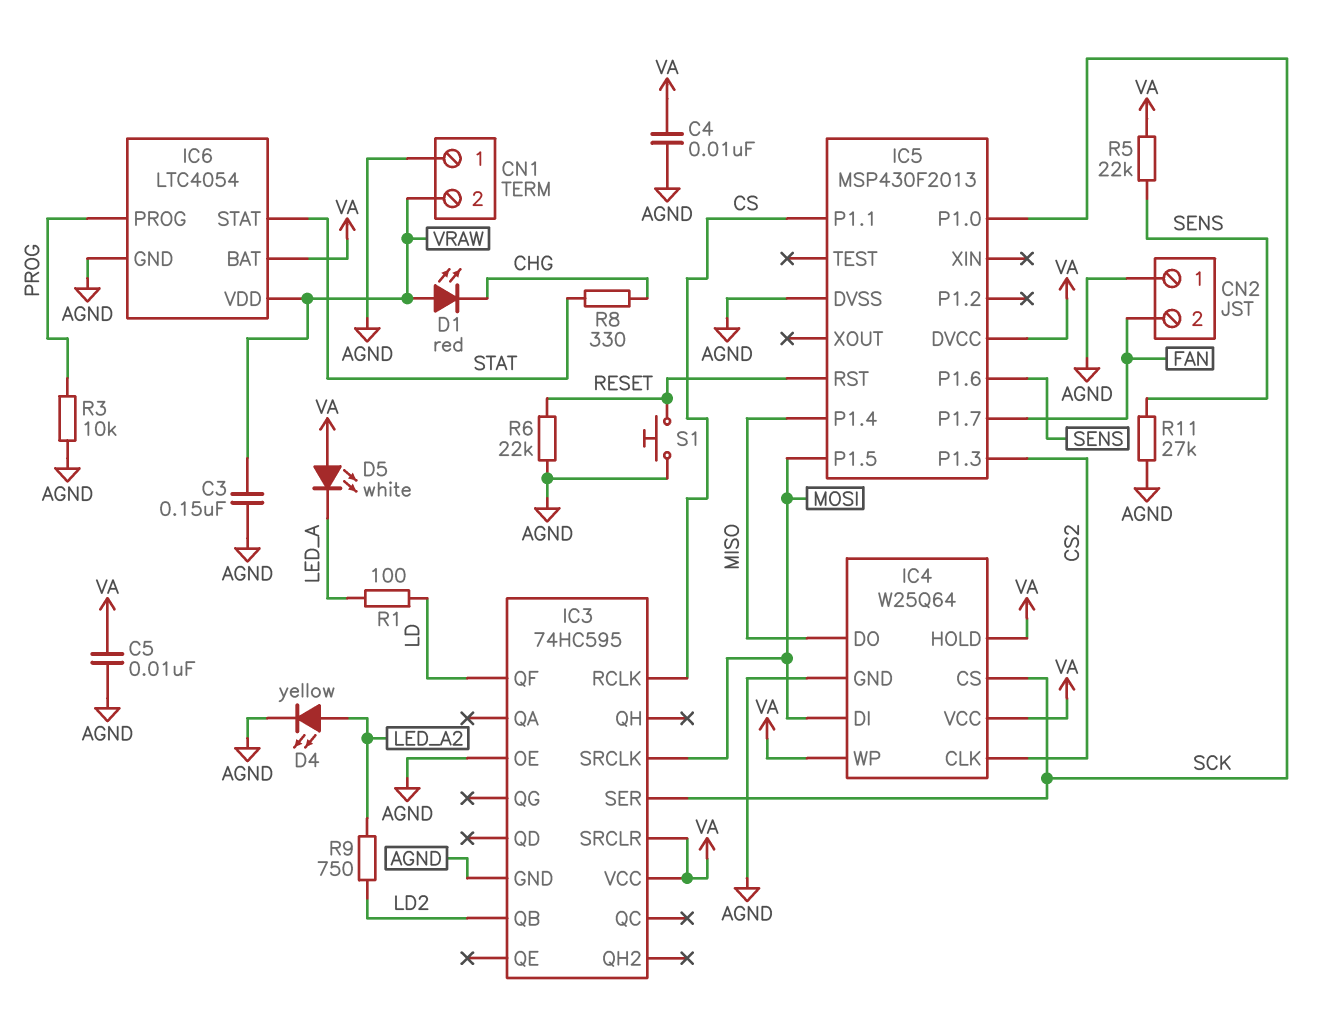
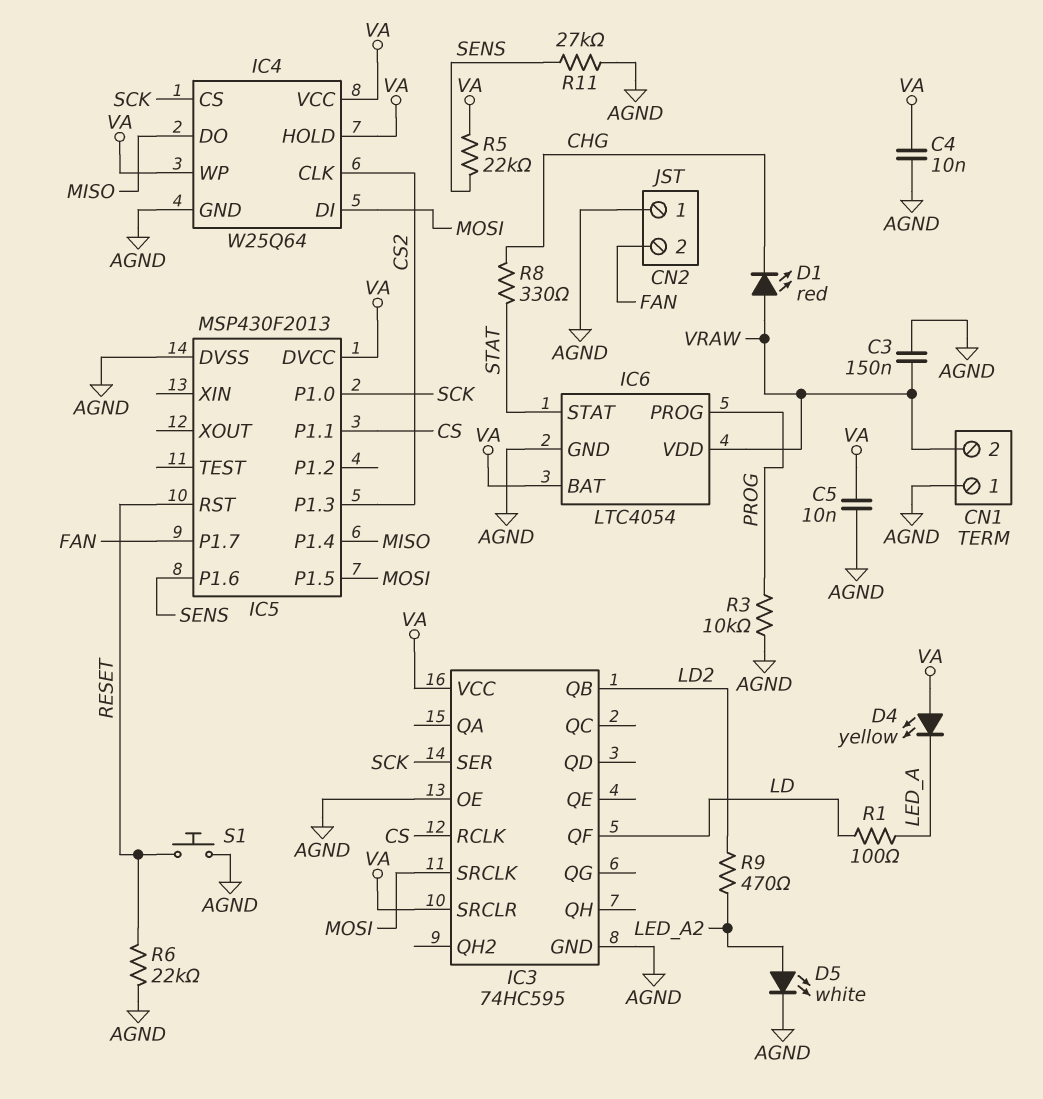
D4: LED yellow (A LED_A2, K AGND) -> LED yellow (A VA, K LED_A)
D5: LED white (A VA, K LED_A) -> LED white (A LED_A2, K AGND)
R9: 750 (LD2, LED_A2) -> 470 (LD2, LED_A2)

